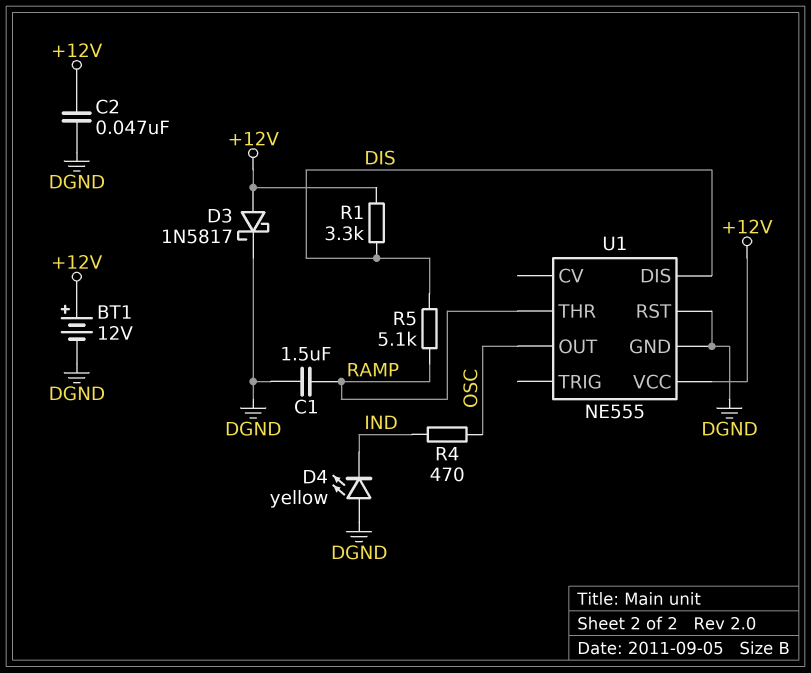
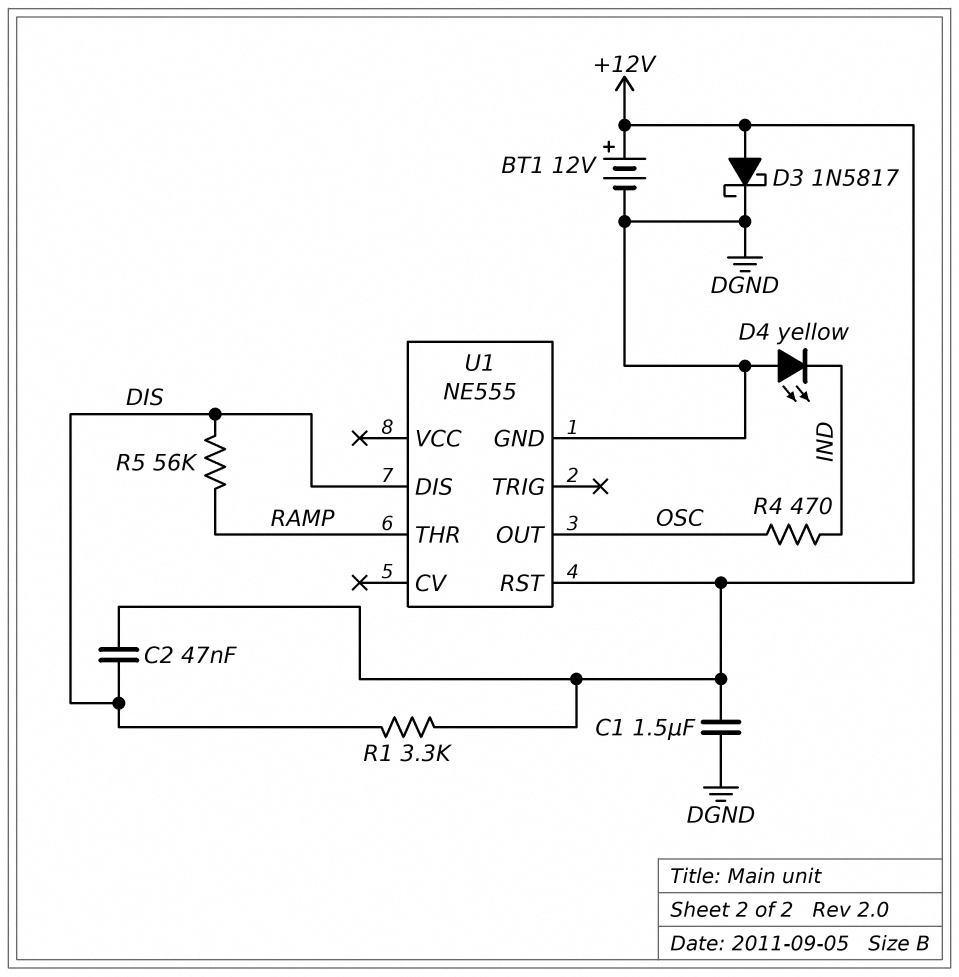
C1: 1.5uF (DGND, RAMP) -> 1.5uF (+12V, DGND)
C2: 47nF (+12V, DGND) -> 47nF (+12V, DIS)
R5: 5.1k (DIS, RAMP) -> 56k (DIS, RAMP)
U1 pin RST: DGND -> +12V
U1 pin VCC: +12V -> none

